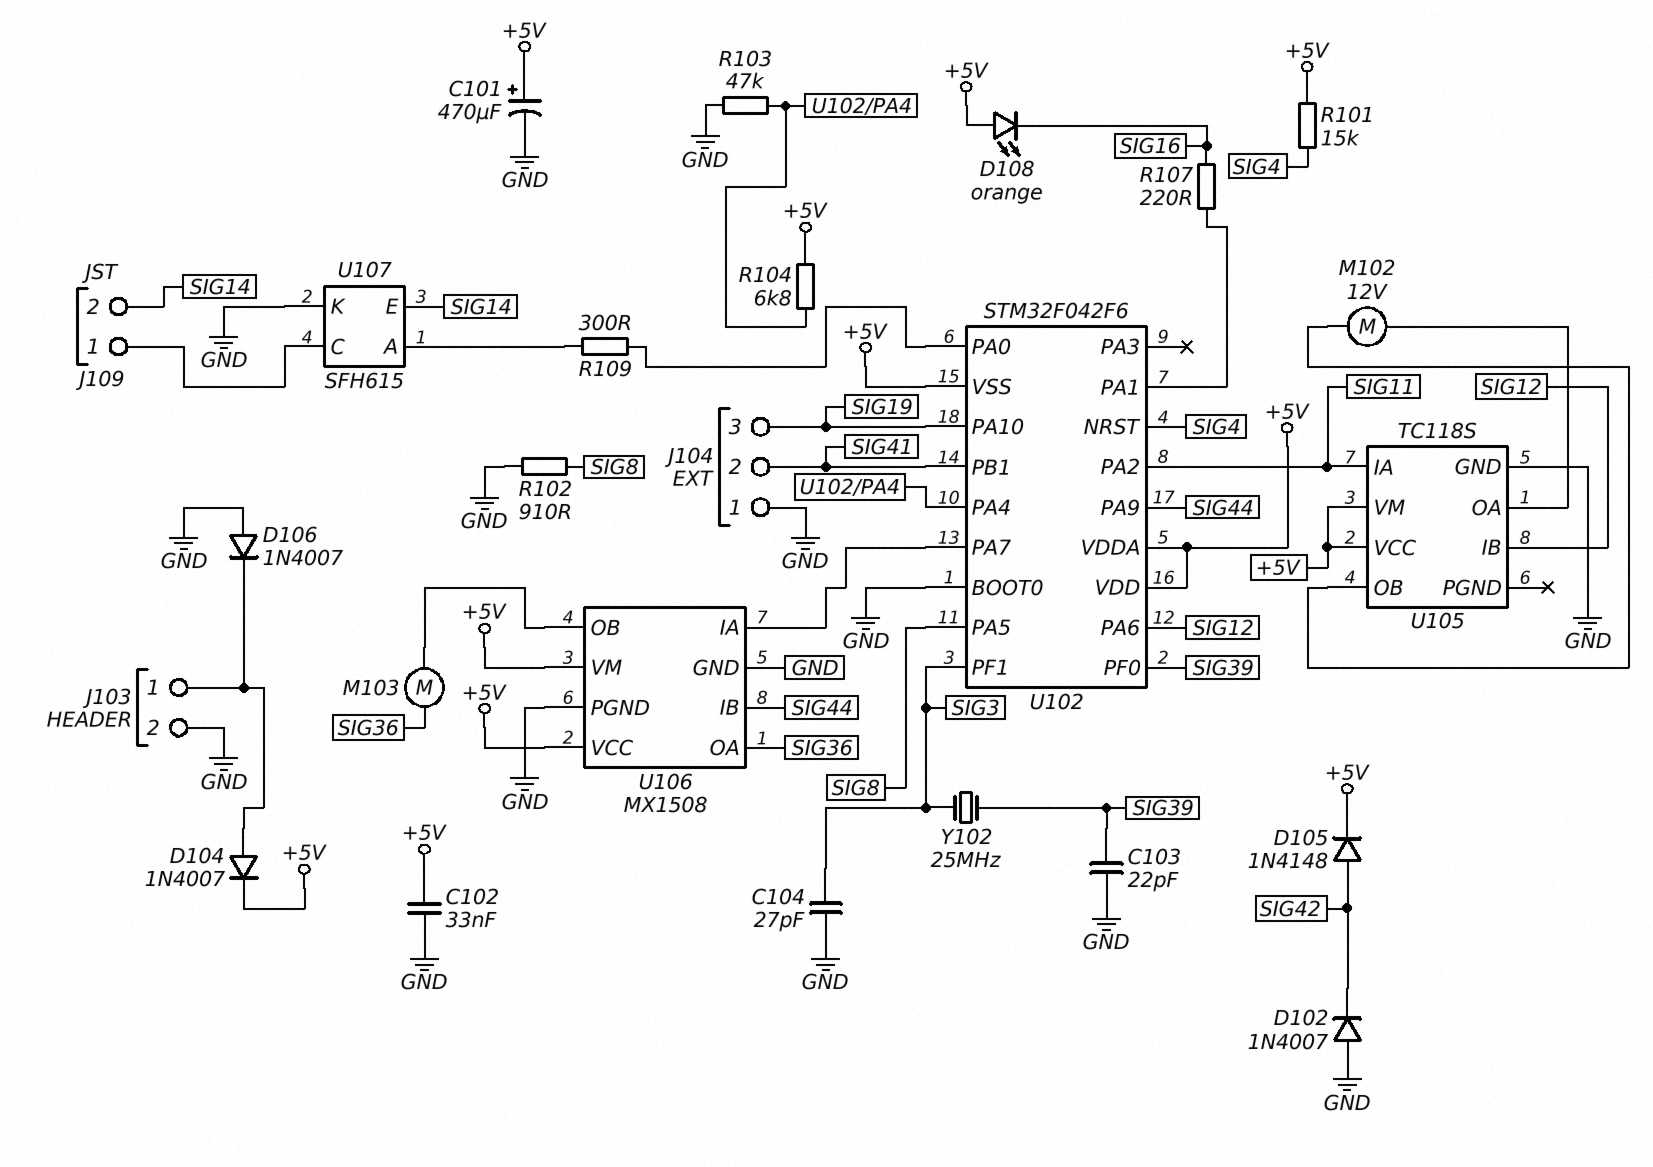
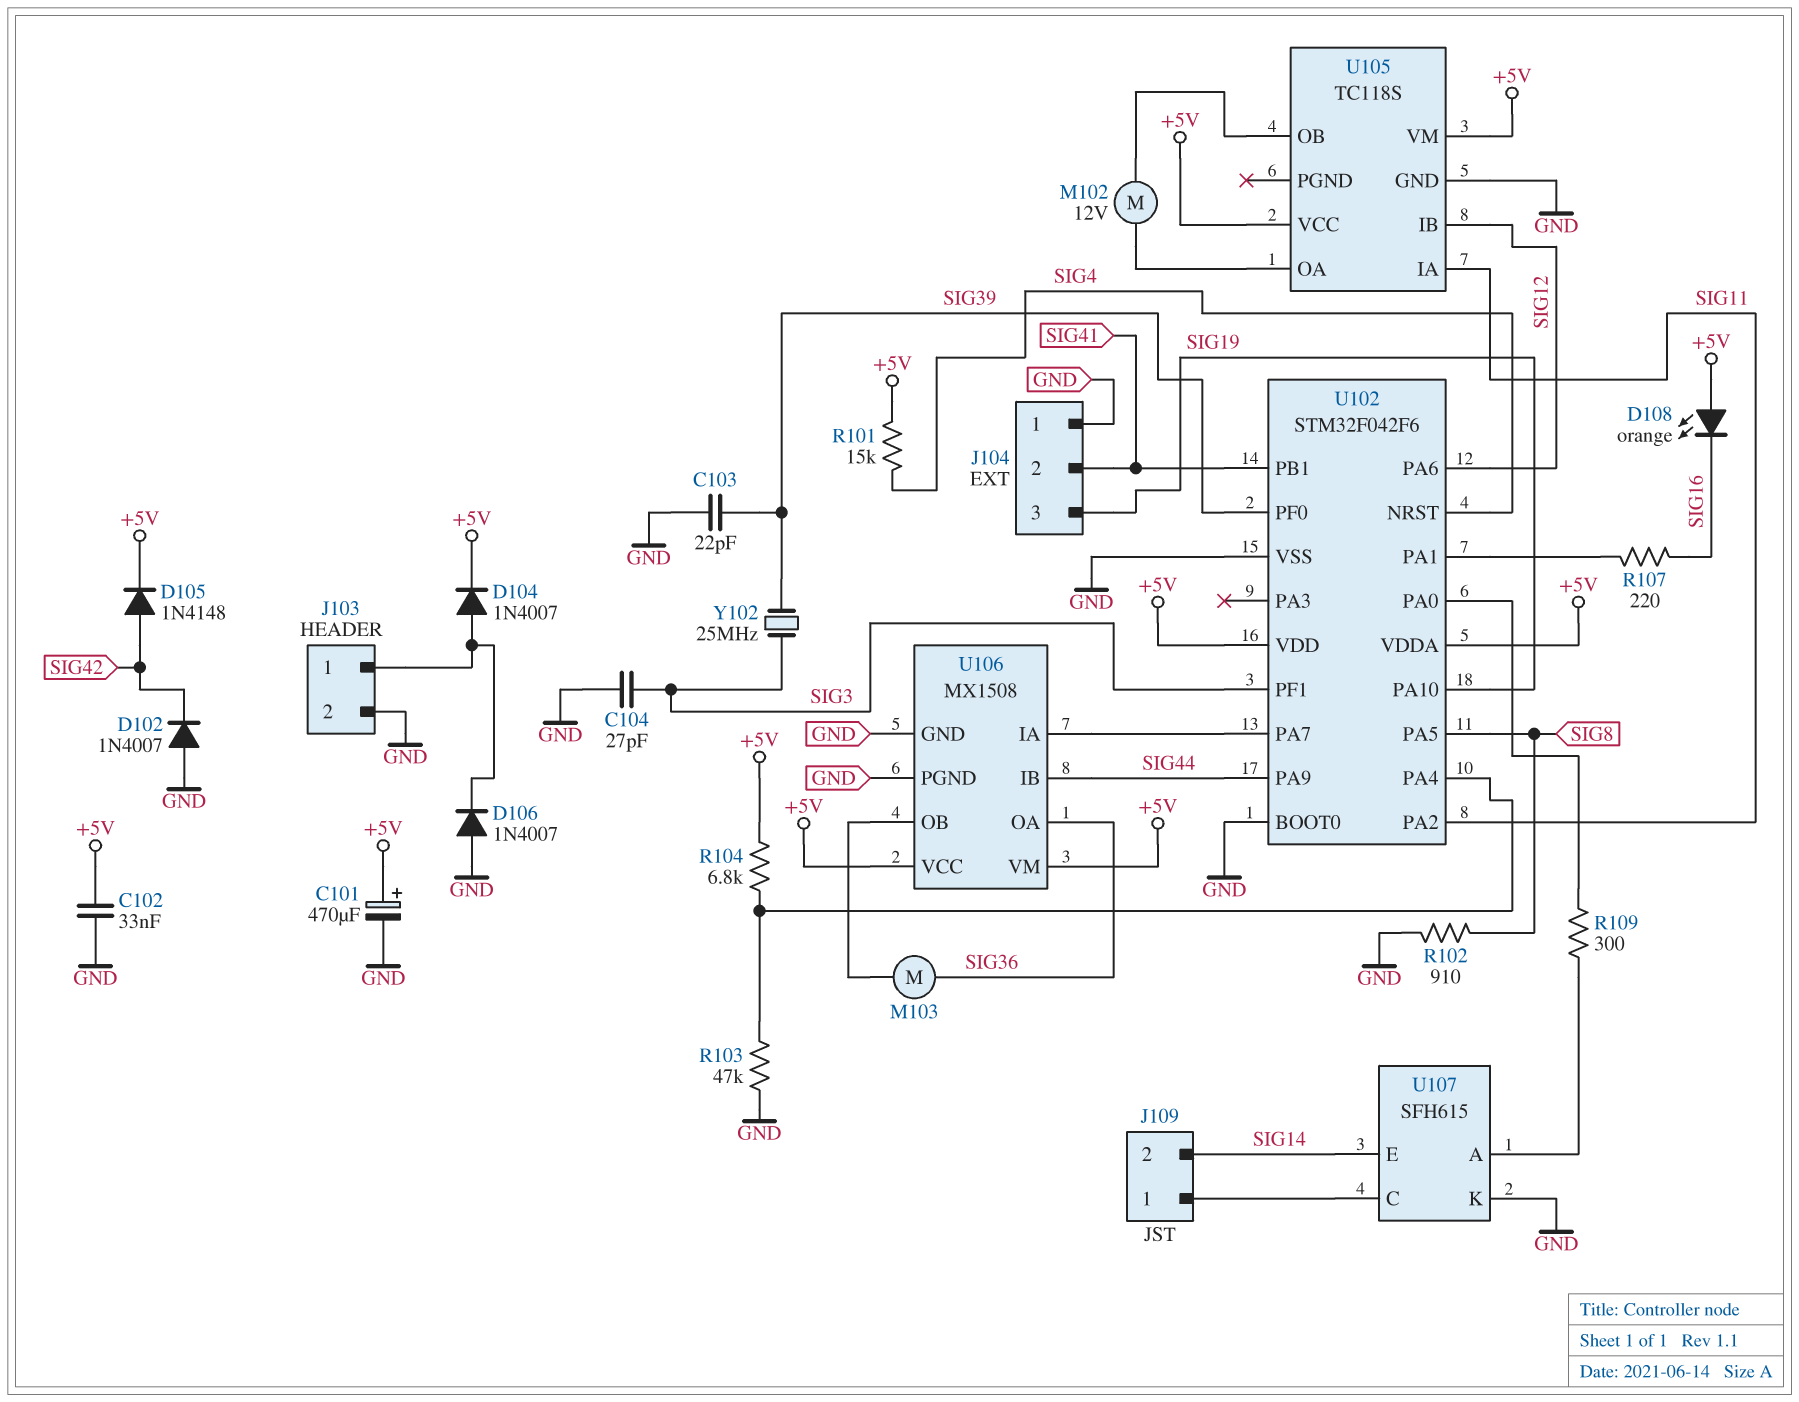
U102 pin VSS: +5V -> GND

